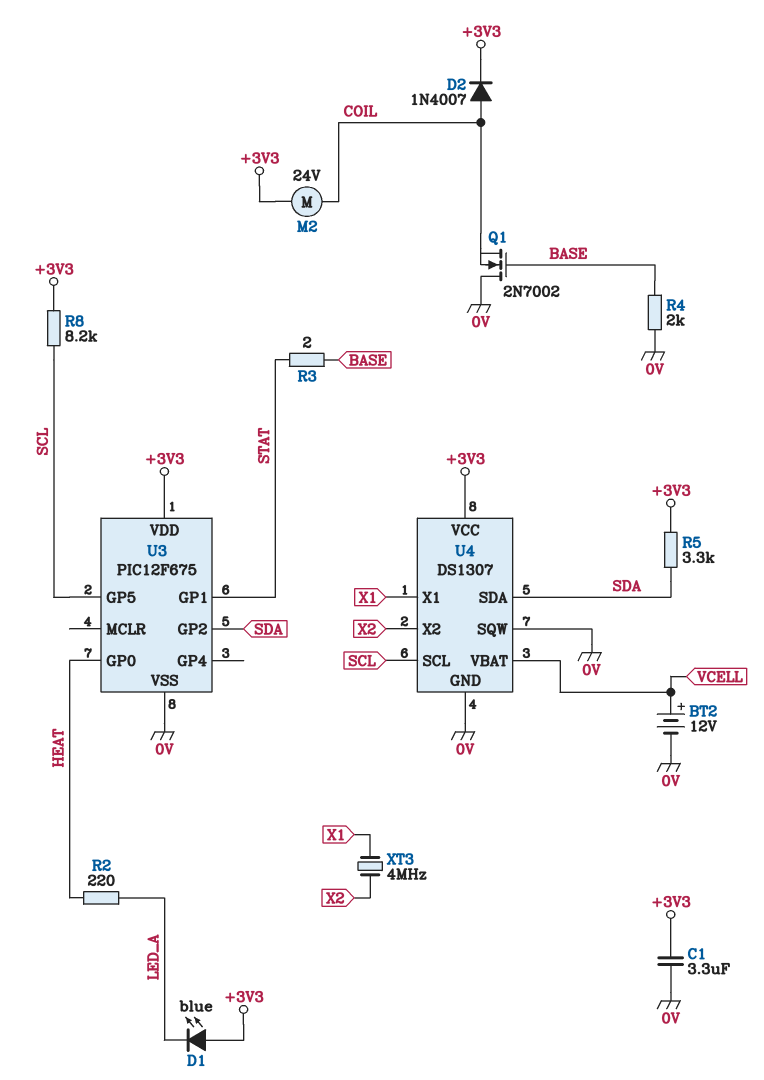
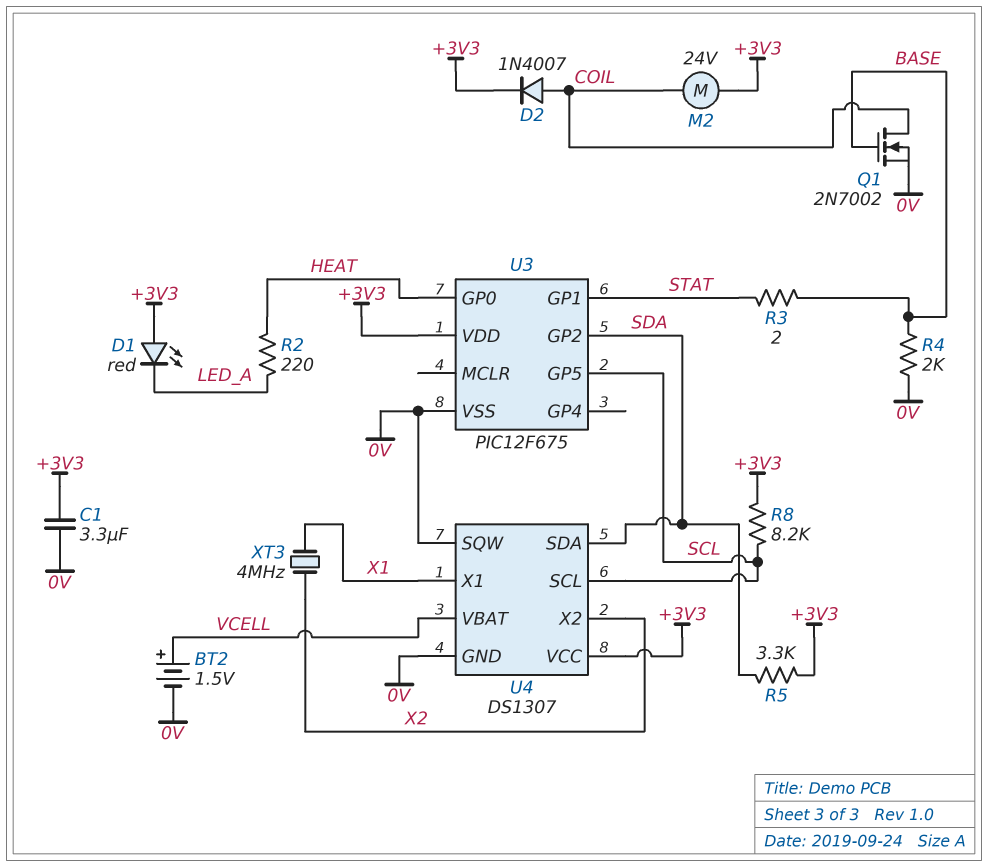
BT2: 12V (plus VCELL, minus 0V) -> 1.5V (plus VCELL, minus 0V)
D1: LED blue (A +3V3, K LED_A) -> LED red (A +3V3, K LED_A)
Q1: NMOS 2N7002 (G BASE, D 0V, S COIL) -> NMOS 2N7002 (G BASE, D COIL, S 0V)

